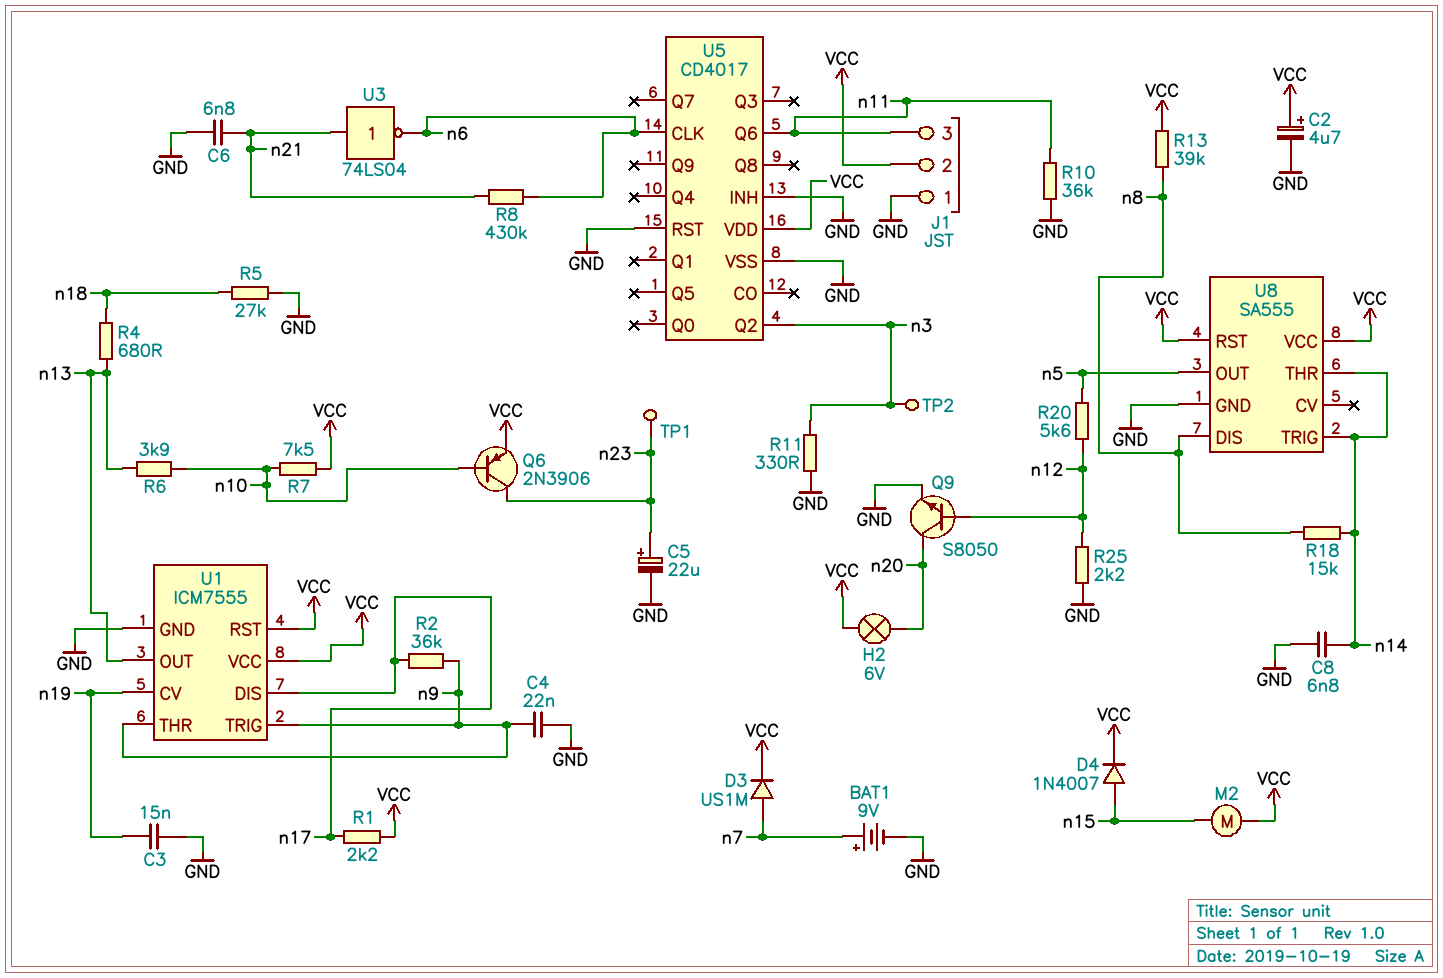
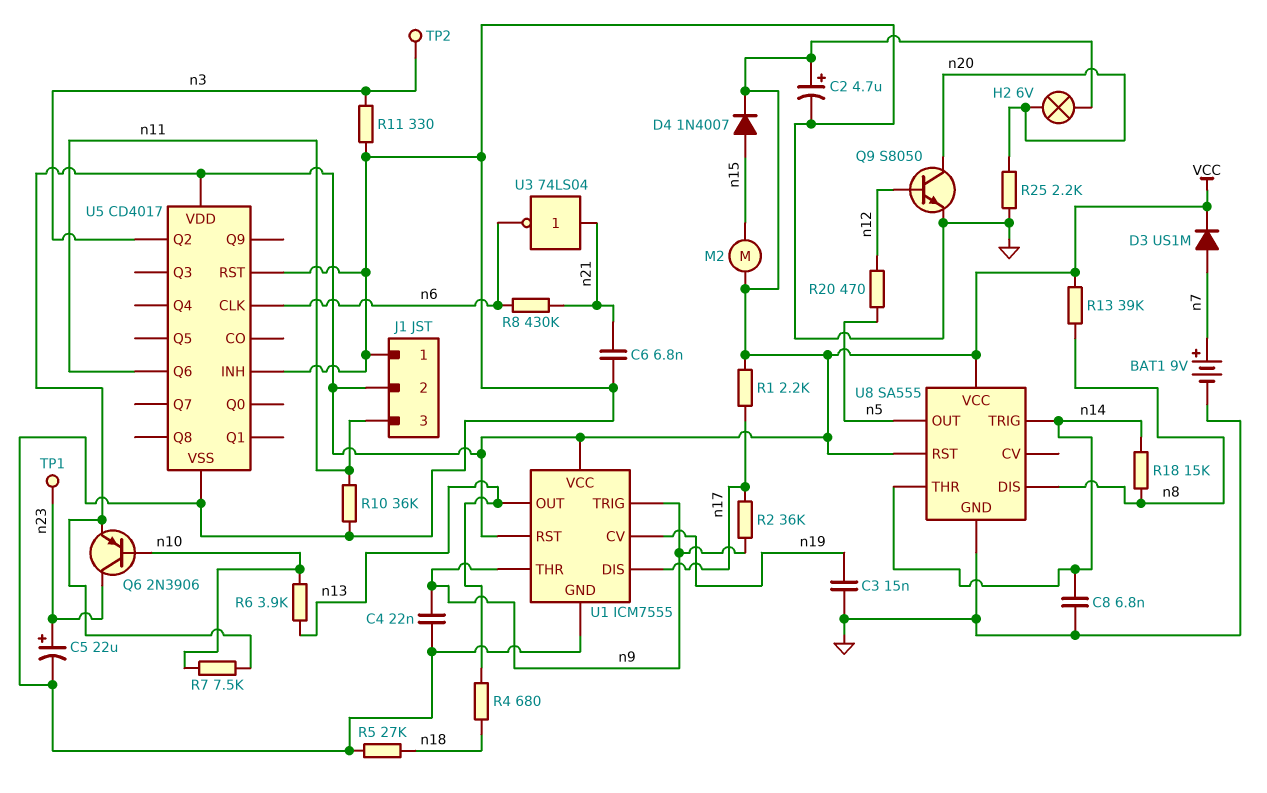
R20: 5.6k (n5, n12) -> 470 (n5, n12)
R25: 2.2k (GND, n12) -> 2.2k (GND, n20)

